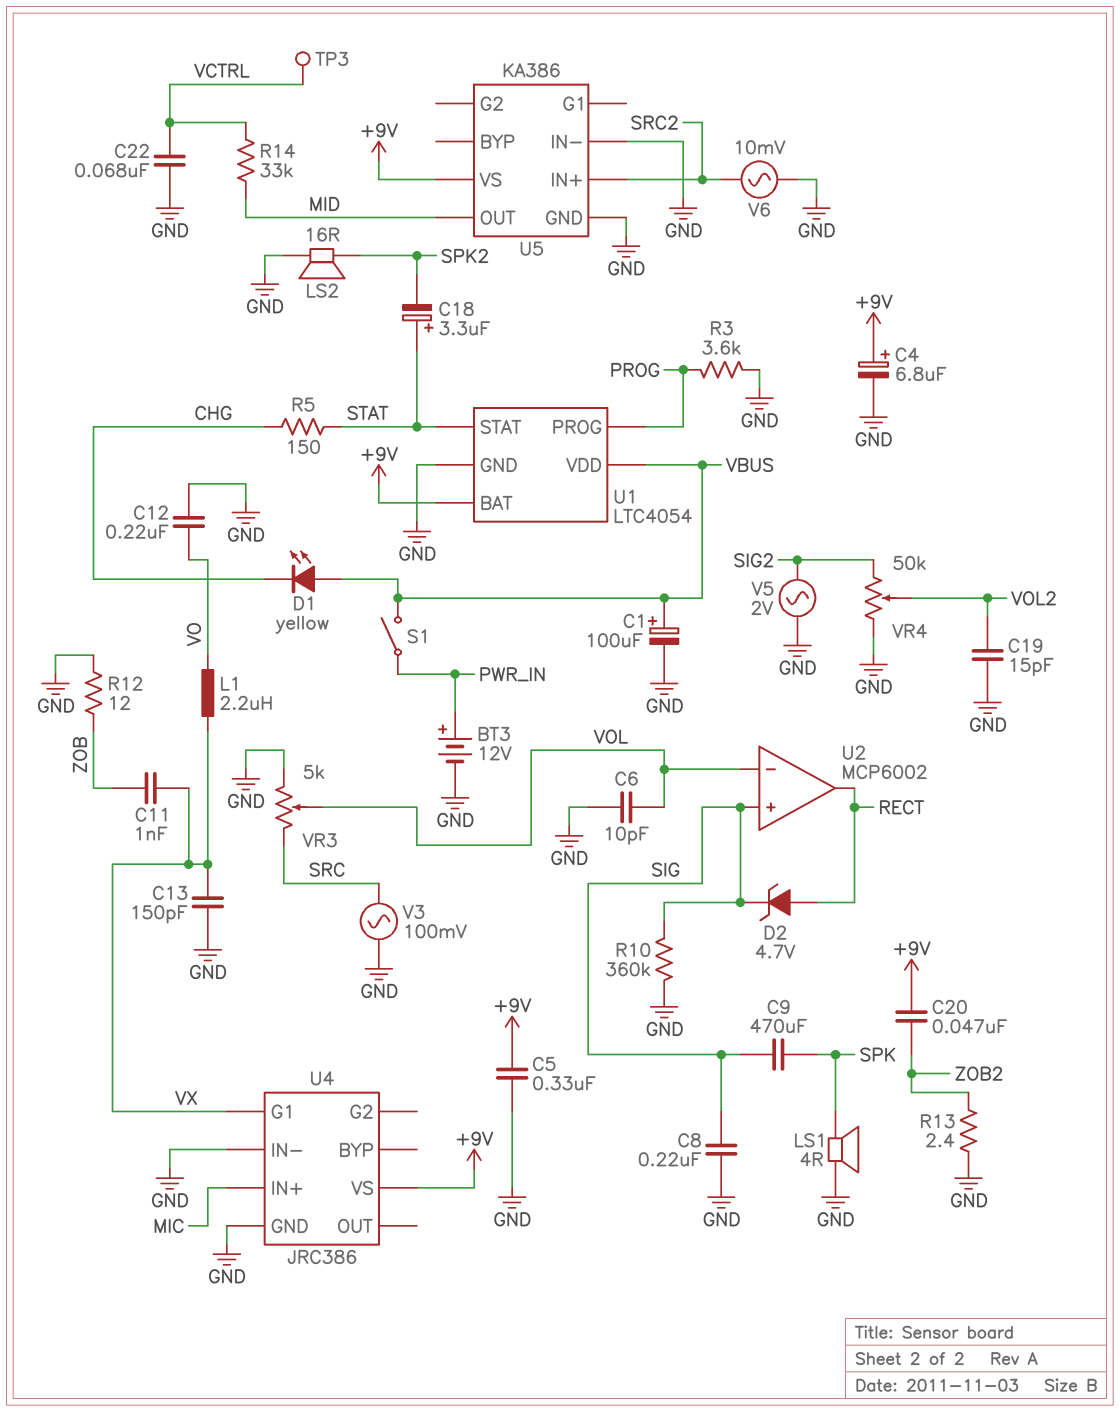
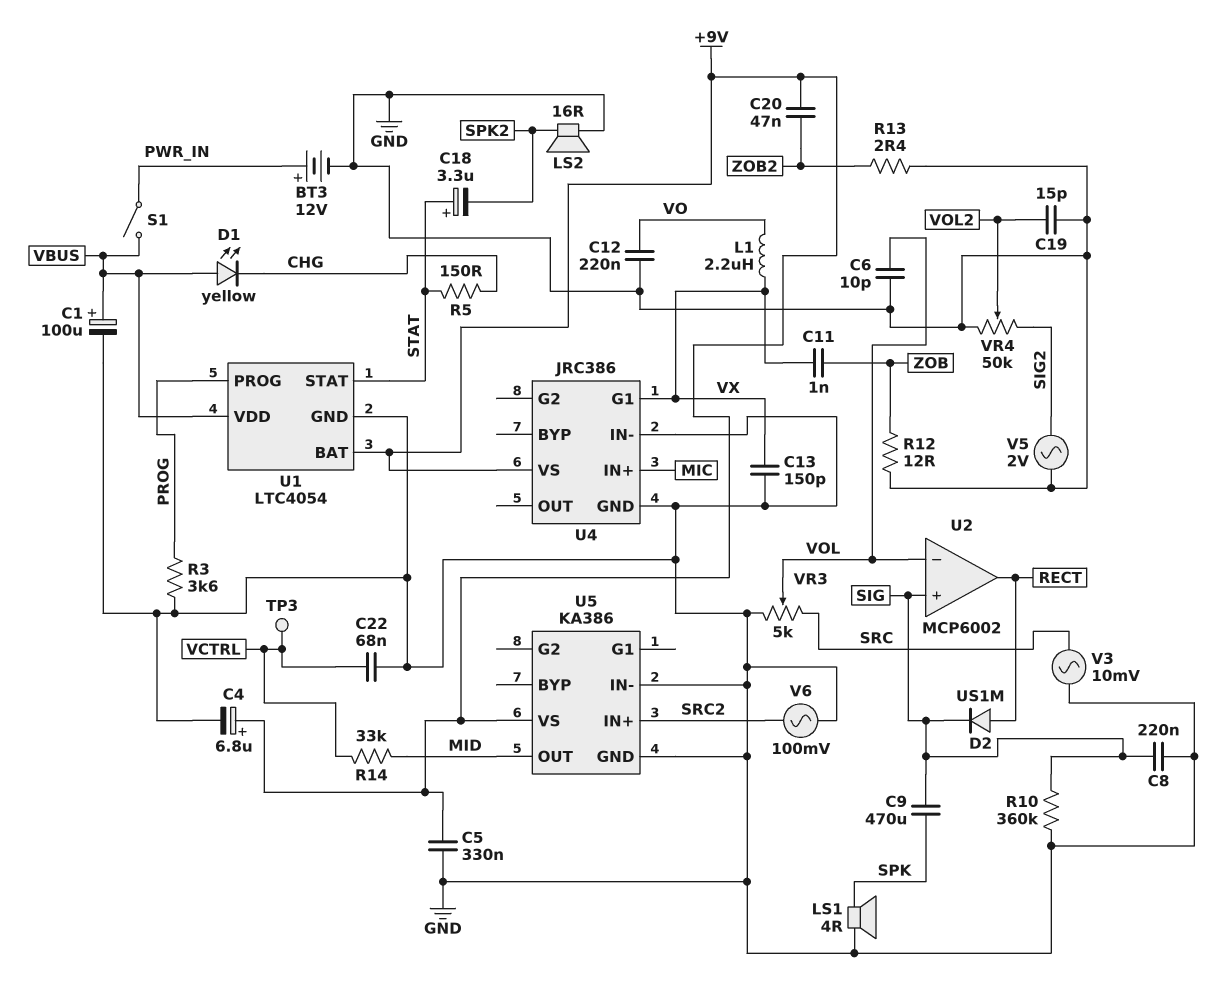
D2: zener 4.7V (A RECT, K SIG) -> diode US1M (A RECT, K SIG)
V3: AC 100mV (GND, SRC) -> AC 10mV (GND, SRC)
V6: AC 10mV (GND, SRC2) -> AC 100mV (GND, SRC2)

